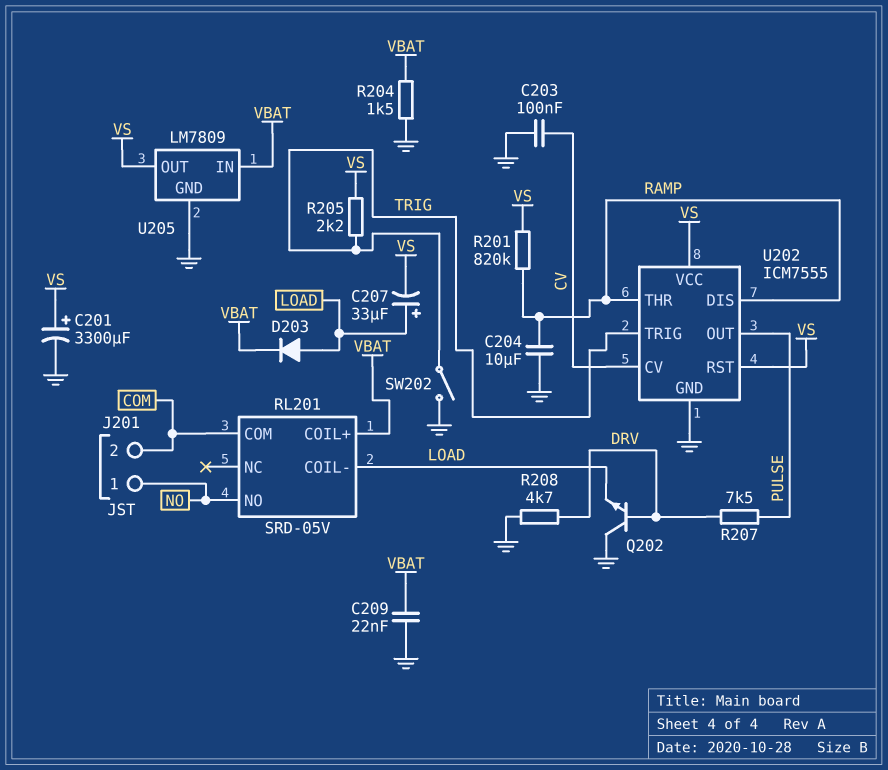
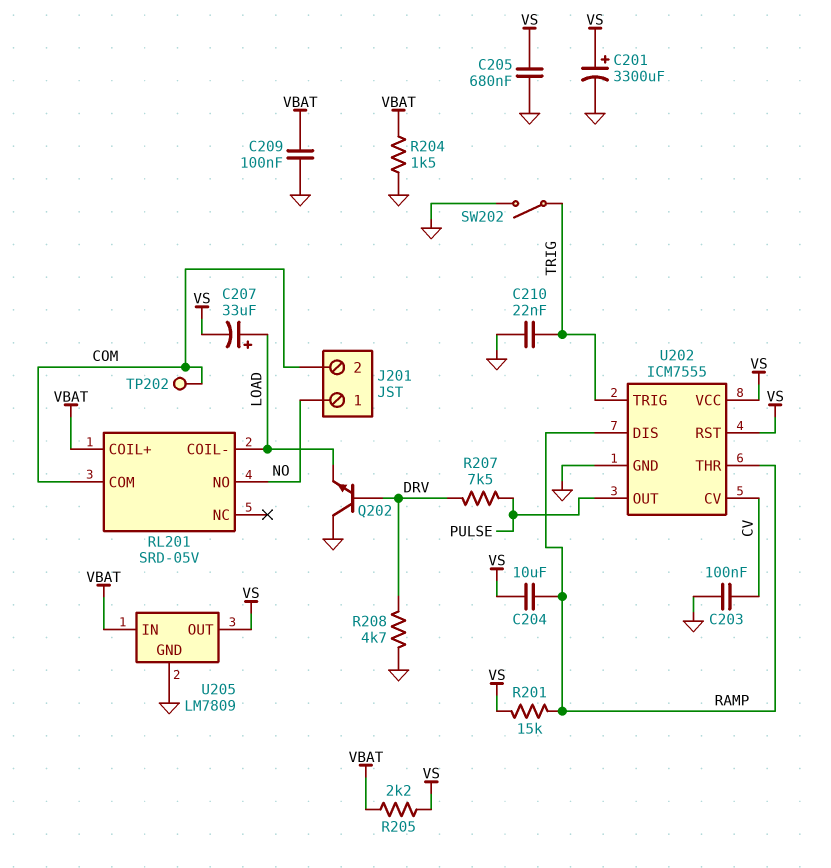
C204: 10uF (GND, RAMP) -> 10uF (RAMP, VS)
C205: none -> 680nF (GND, VS)
C209: 22nF (GND, VBAT) -> 100nF (GND, VBAT)
C210: none -> 22nF (GND, TRIG)
D203: diode (A LOAD, K VBAT) -> none
R201: 820k (RAMP, VS) -> 15k (RAMP, VS)
R205: 2.2k (TRIG, VS) -> 2.2k (VBAT, VS)
TP202: none -> test point (COM)

